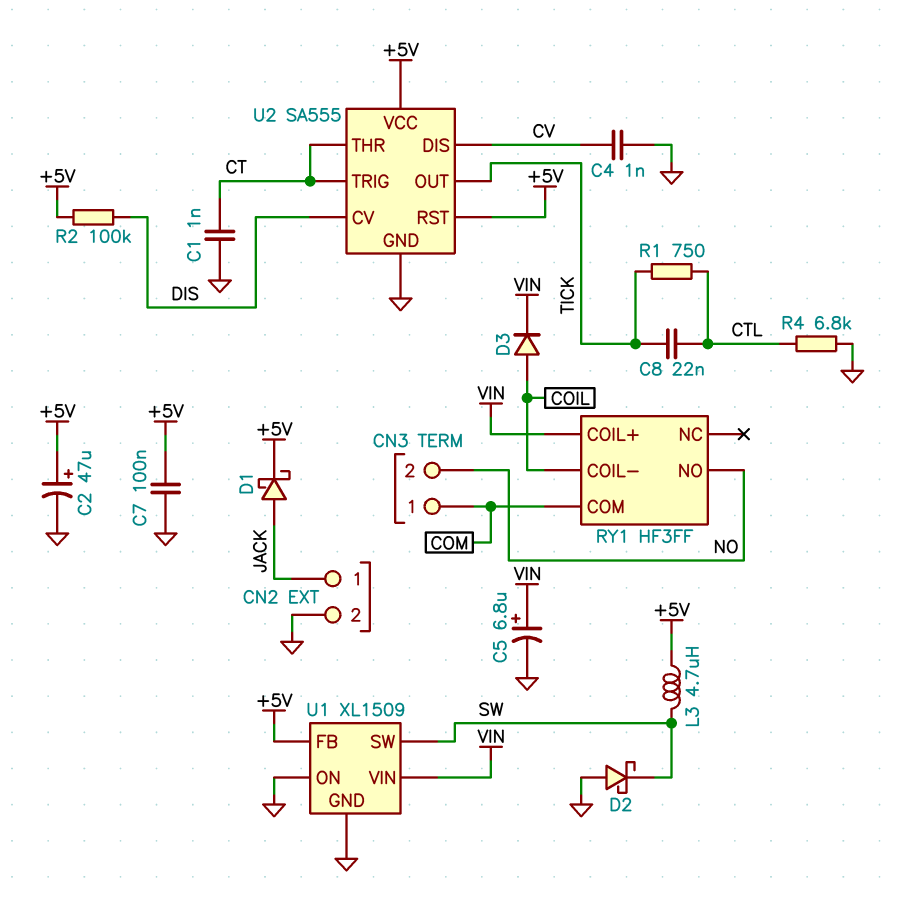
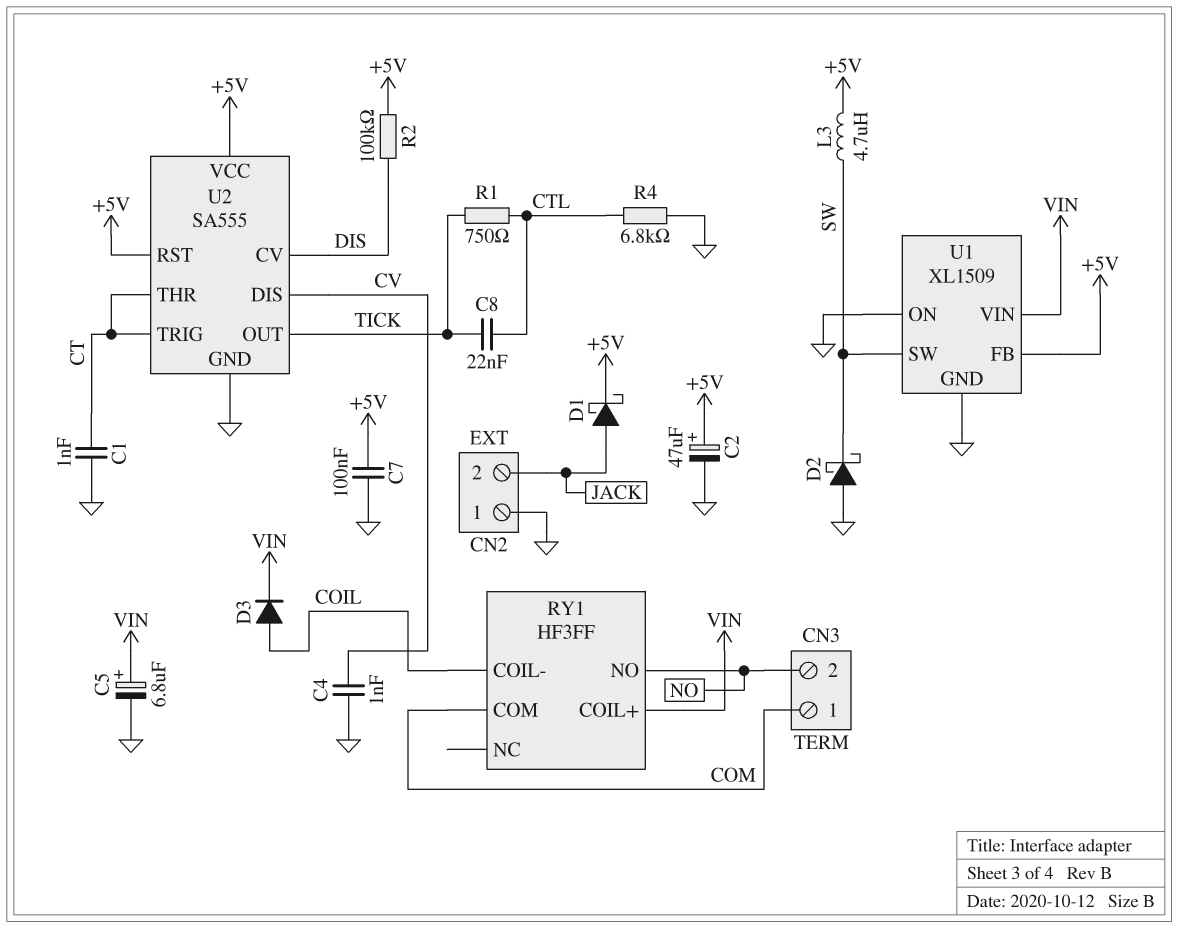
CN2 pin 1: JACK -> GND
CN2 pin 2: GND -> JACK

